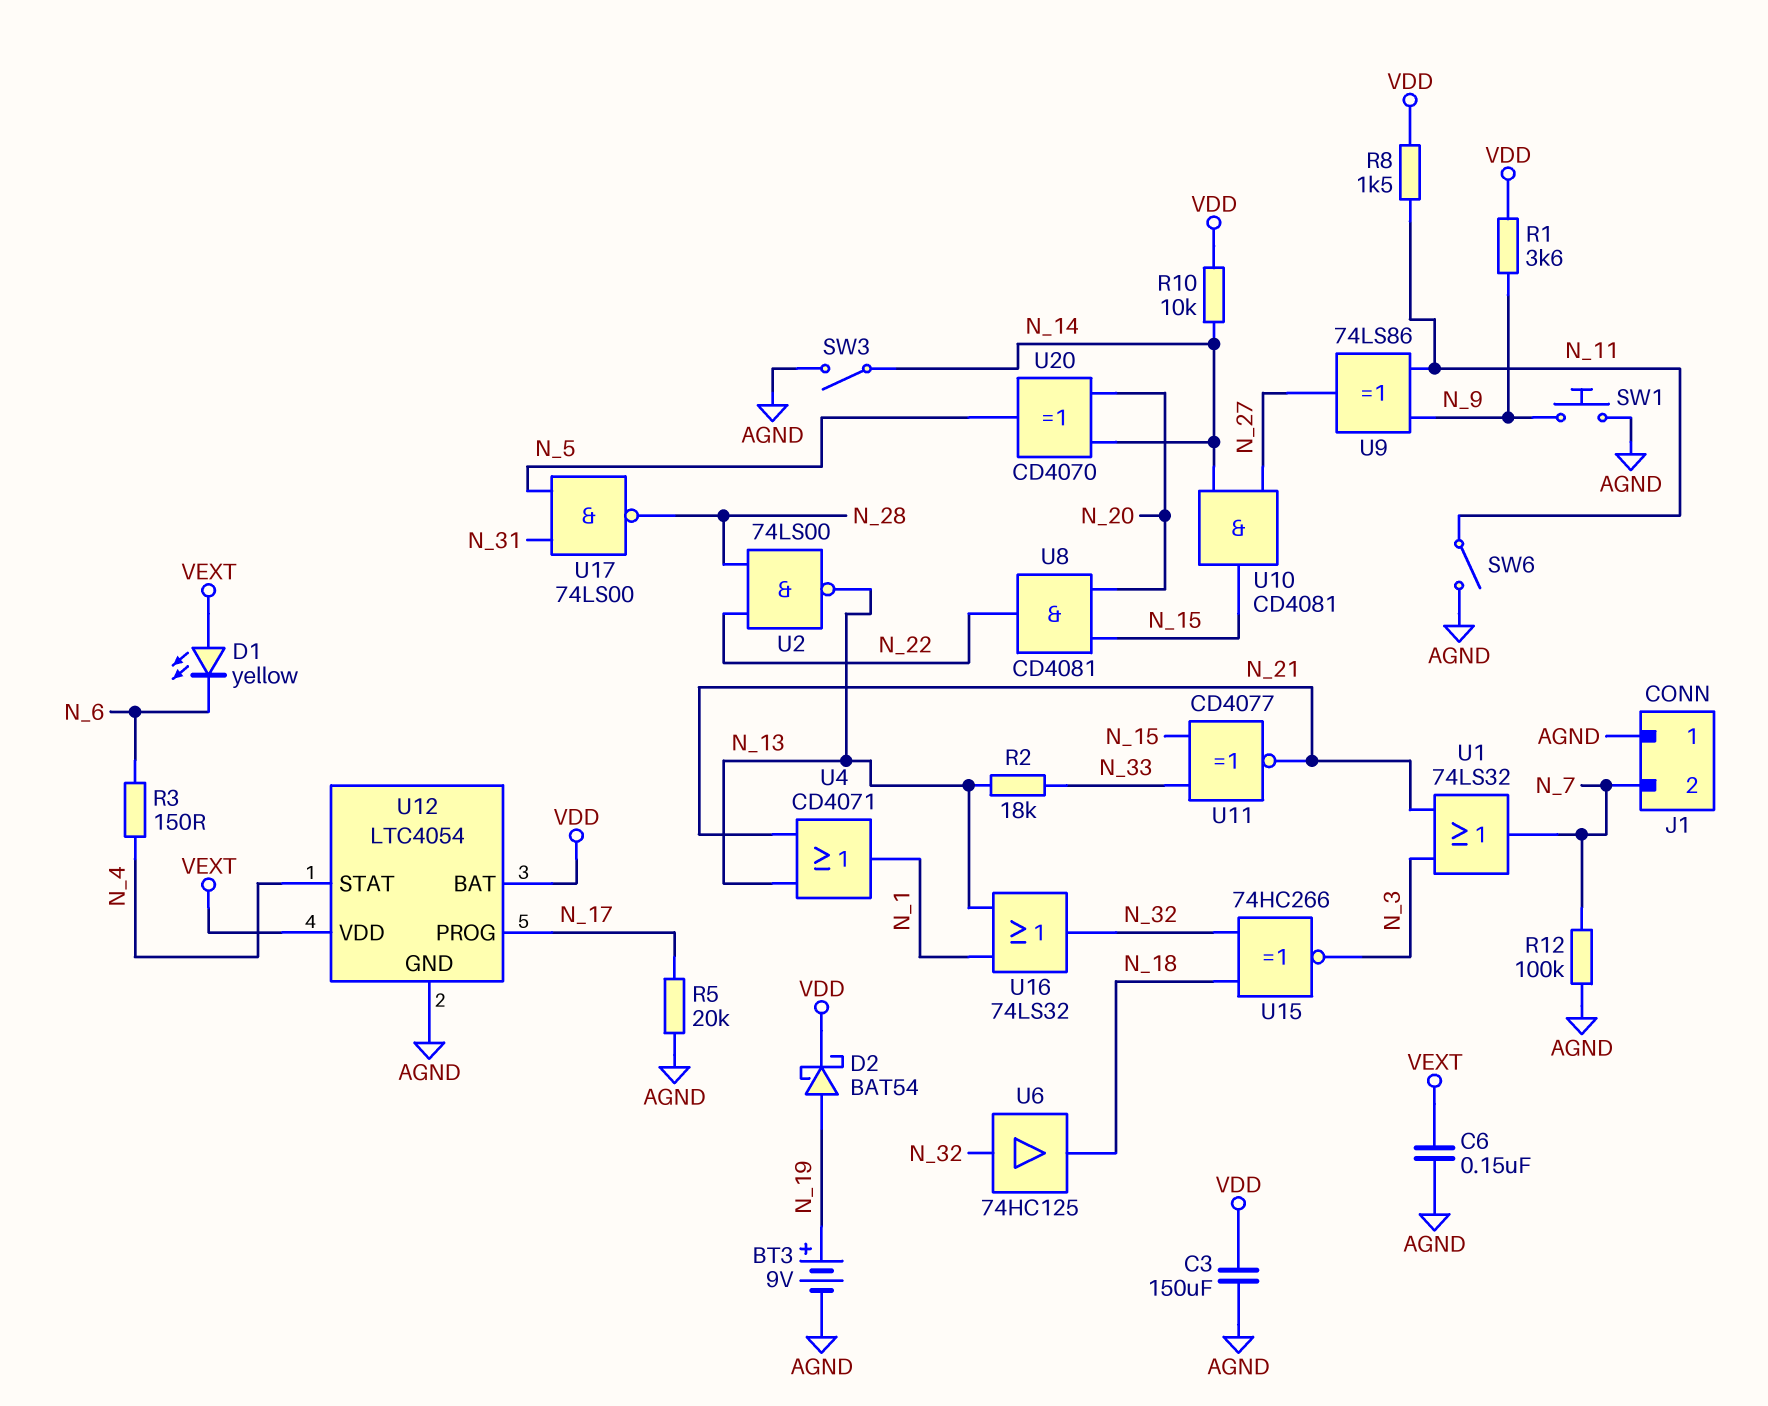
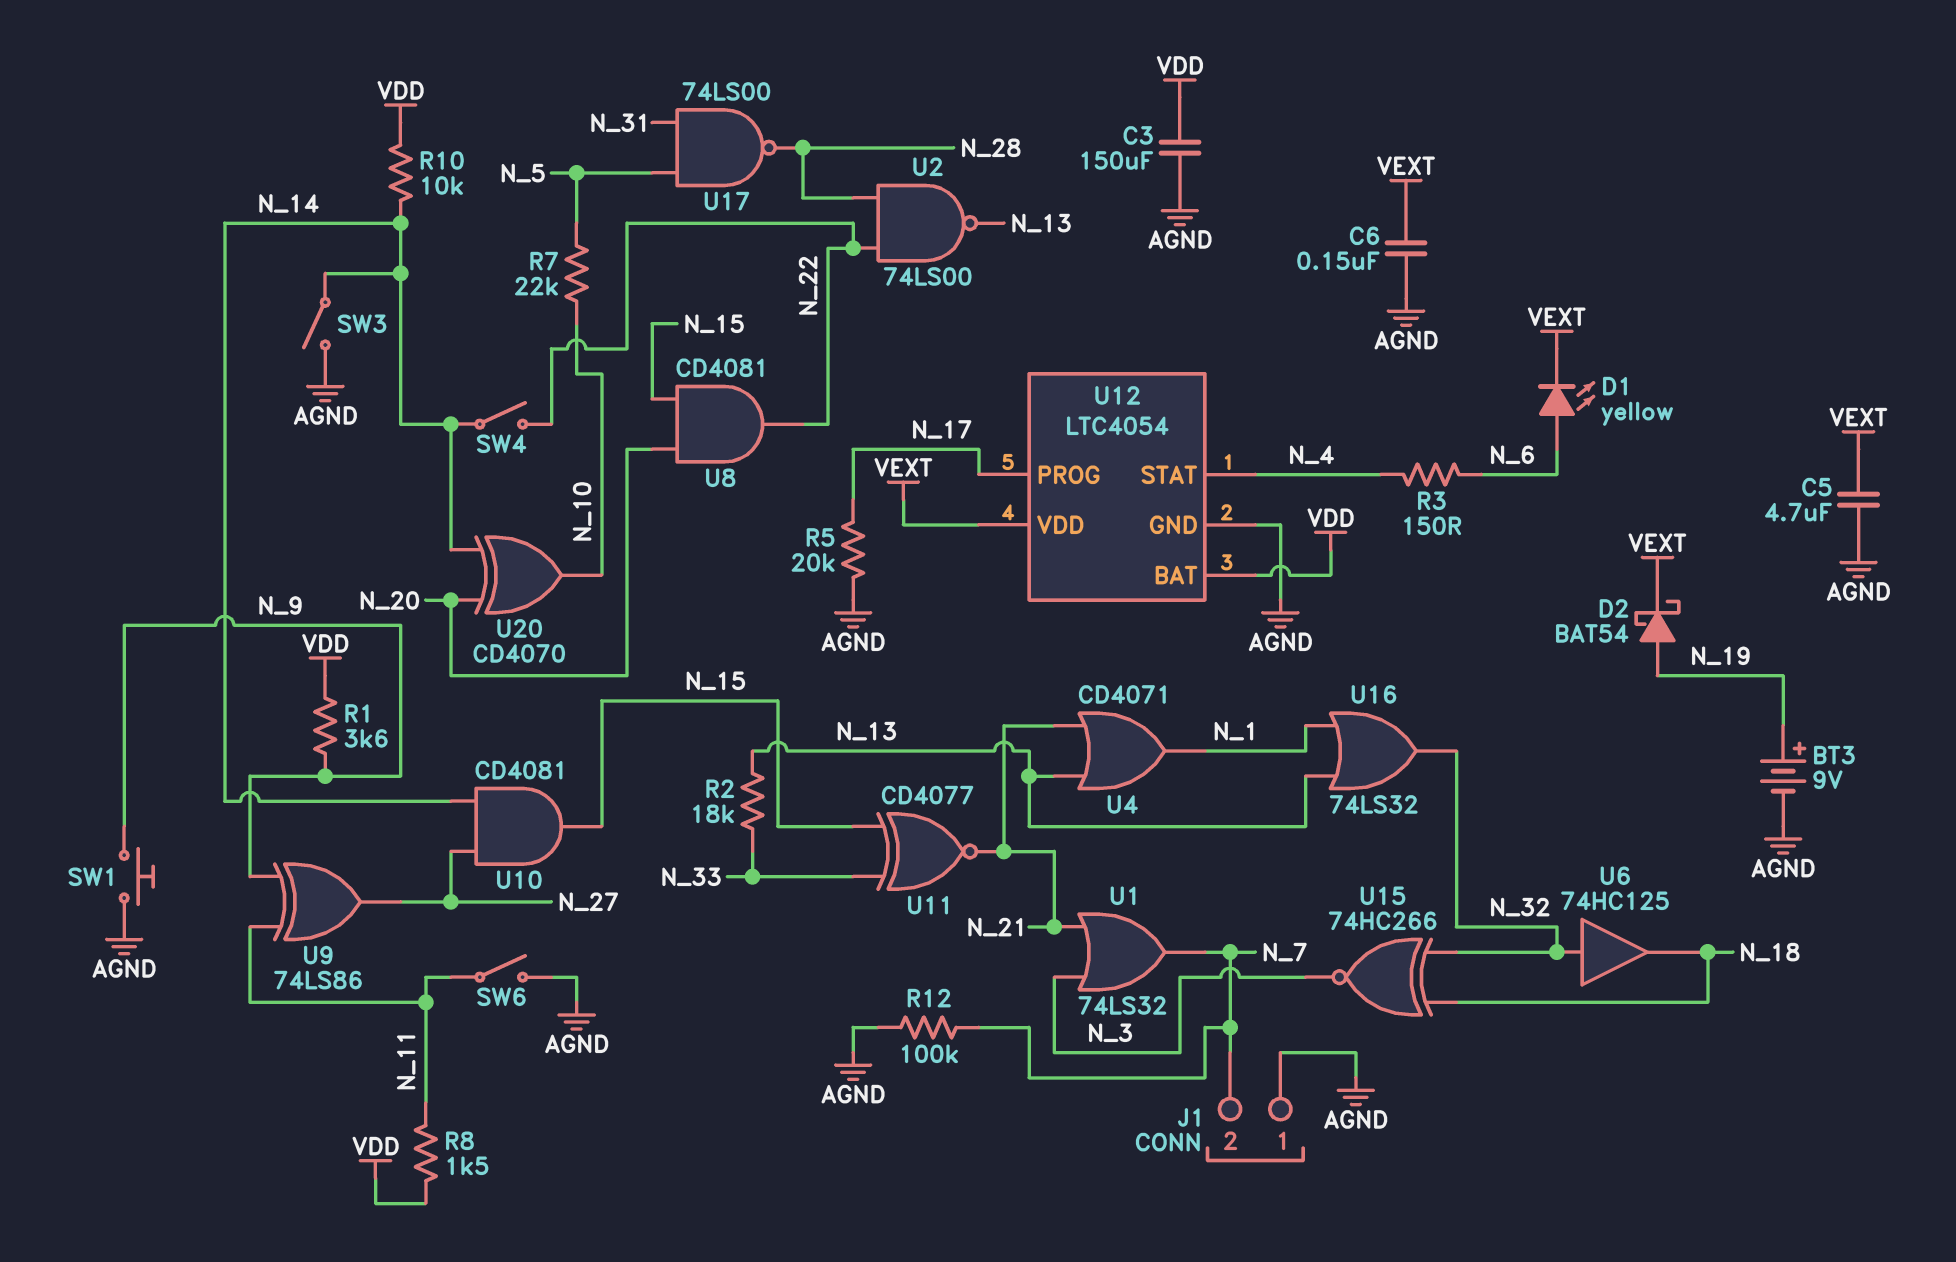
C5: none -> 4.7uF (AGND, VEXT)
D1: LED yellow (A VEXT, K N_6) -> LED yellow (A N_6, K VEXT)
D2: schottky BAT54 (A N_19, K VDD) -> schottky BAT54 (A N_19, K VEXT)
R7: none -> 22k (N_5, N_10)
SW4: none -> switch (N_14, N_22)
U20: XOR CD4070 (in N_14, in N_20, out N_5) -> XOR CD4070 (in N_14, in N_20, out N_10)

